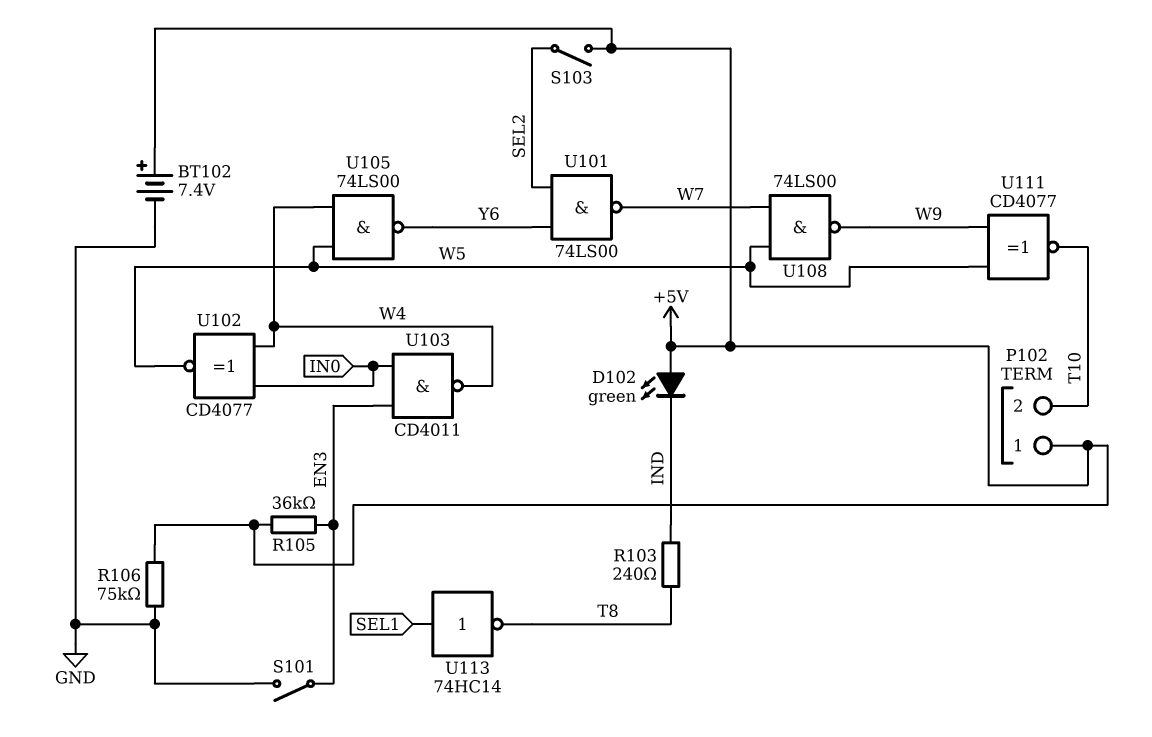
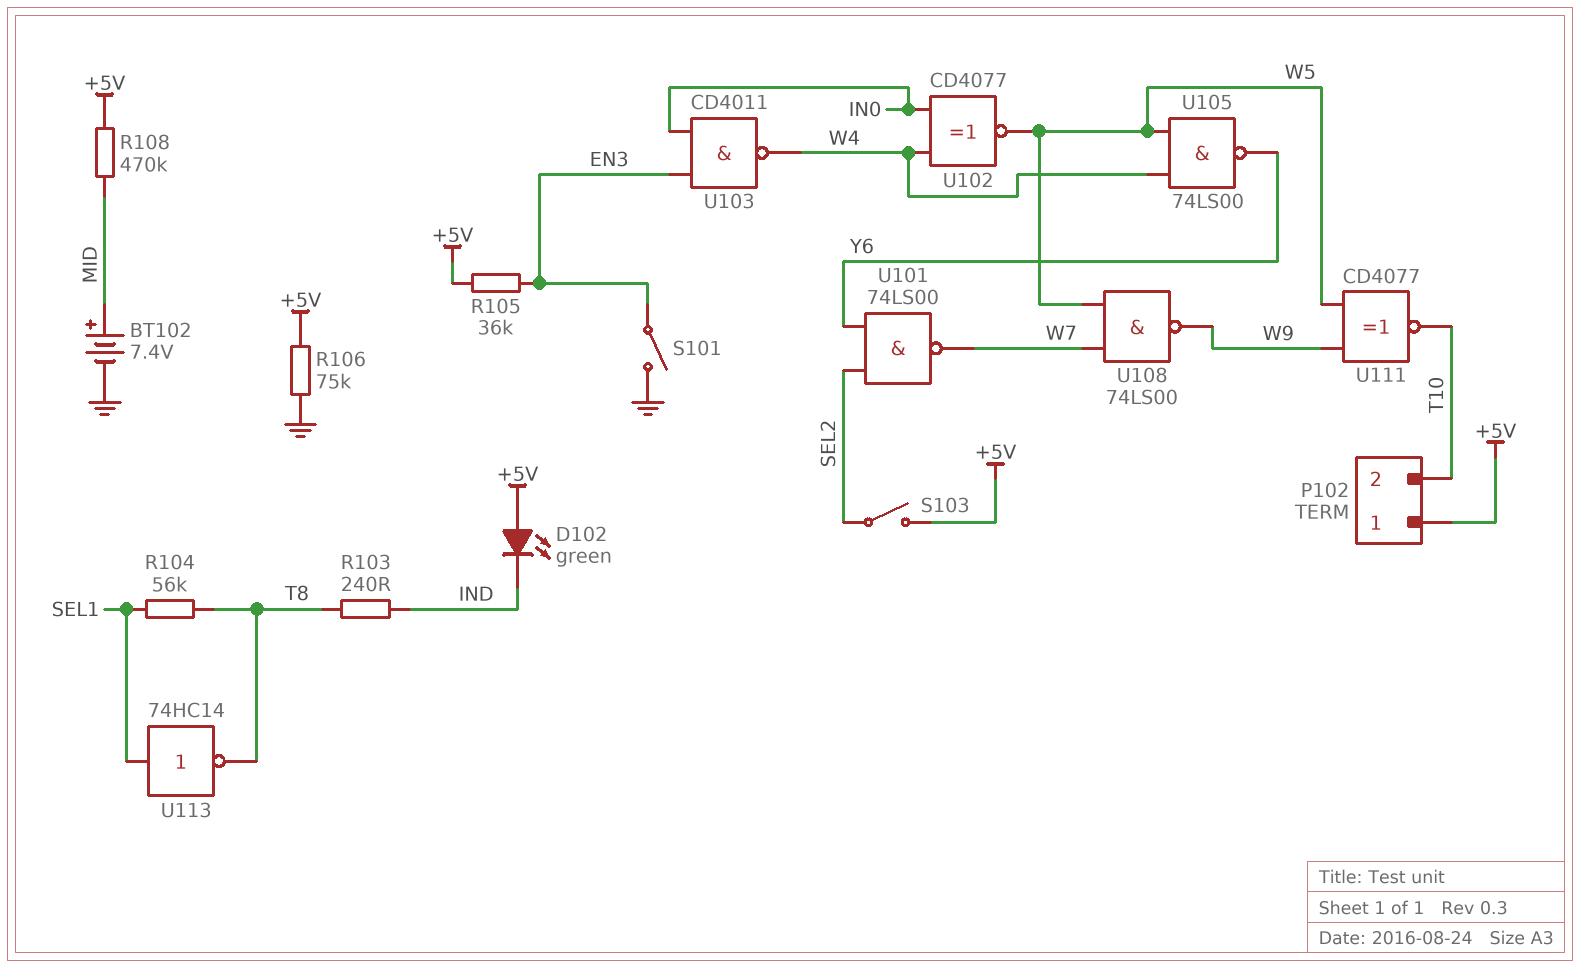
BT102: 7.4V (plus +5V, minus GND) -> 7.4V (plus MID, minus GND)
R104: none -> 56k (SEL1, T8)
R108: none -> 470k (+5V, MID)

